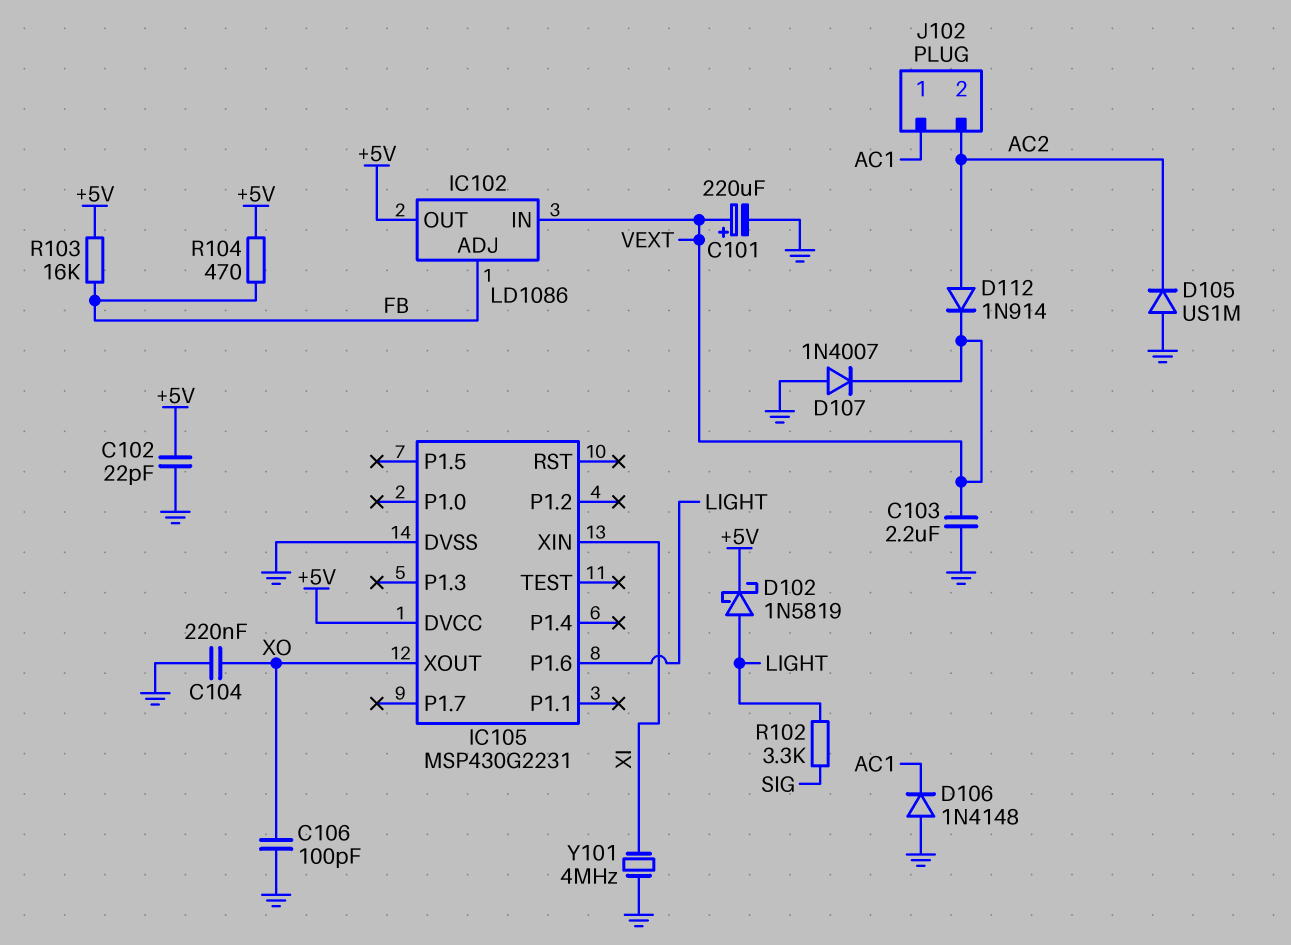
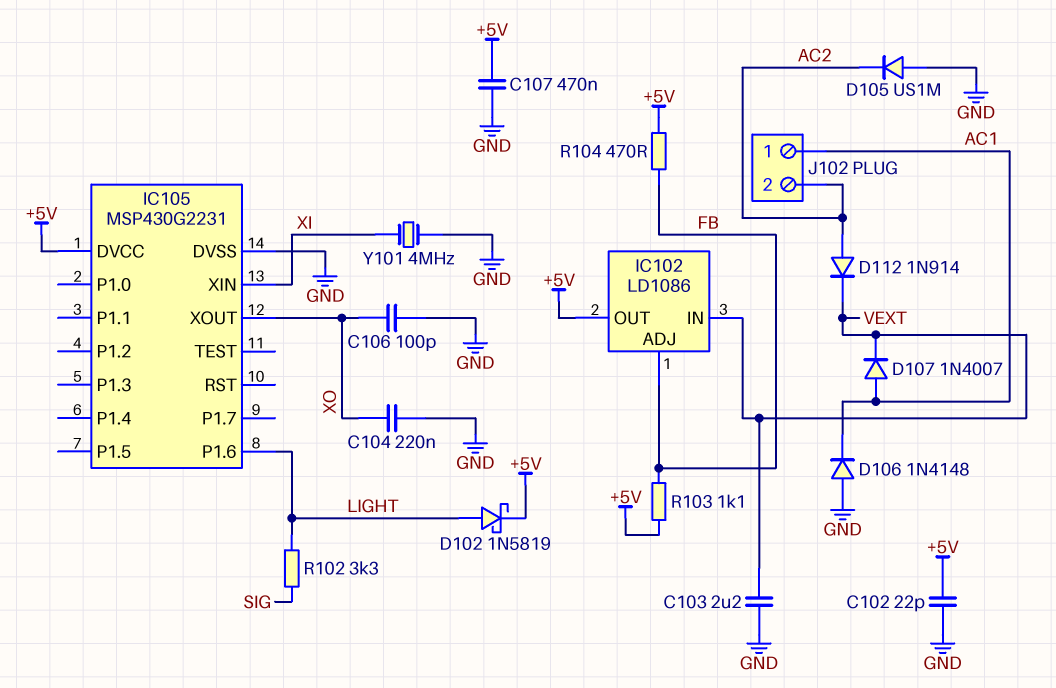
C101: 220uF (plus VEXT, minus GND) -> none
C107: none -> 470nF (+5V, GND)
D107: diode 1N4007 (A GND, K VEXT) -> diode 1N4007 (A AC1, K VEXT)
R103: 16k (+5V, FB) -> 1.1k (+5V, FB)

